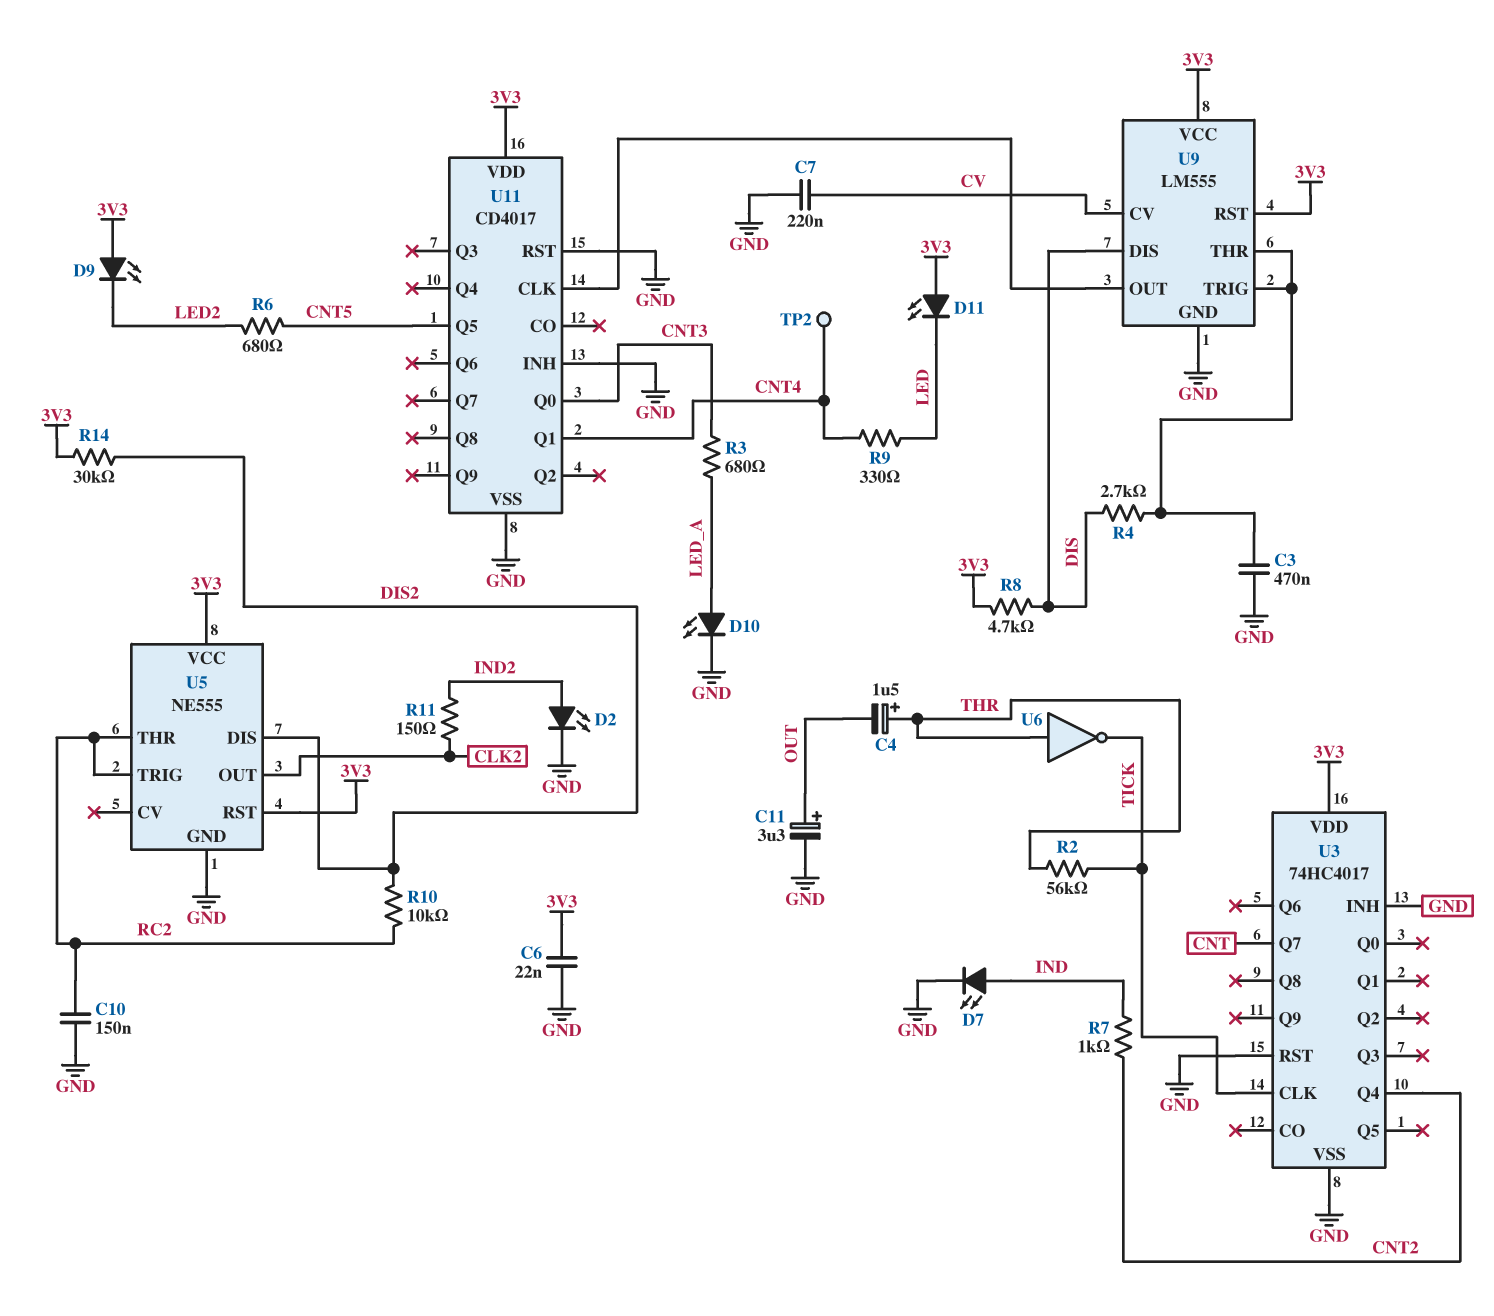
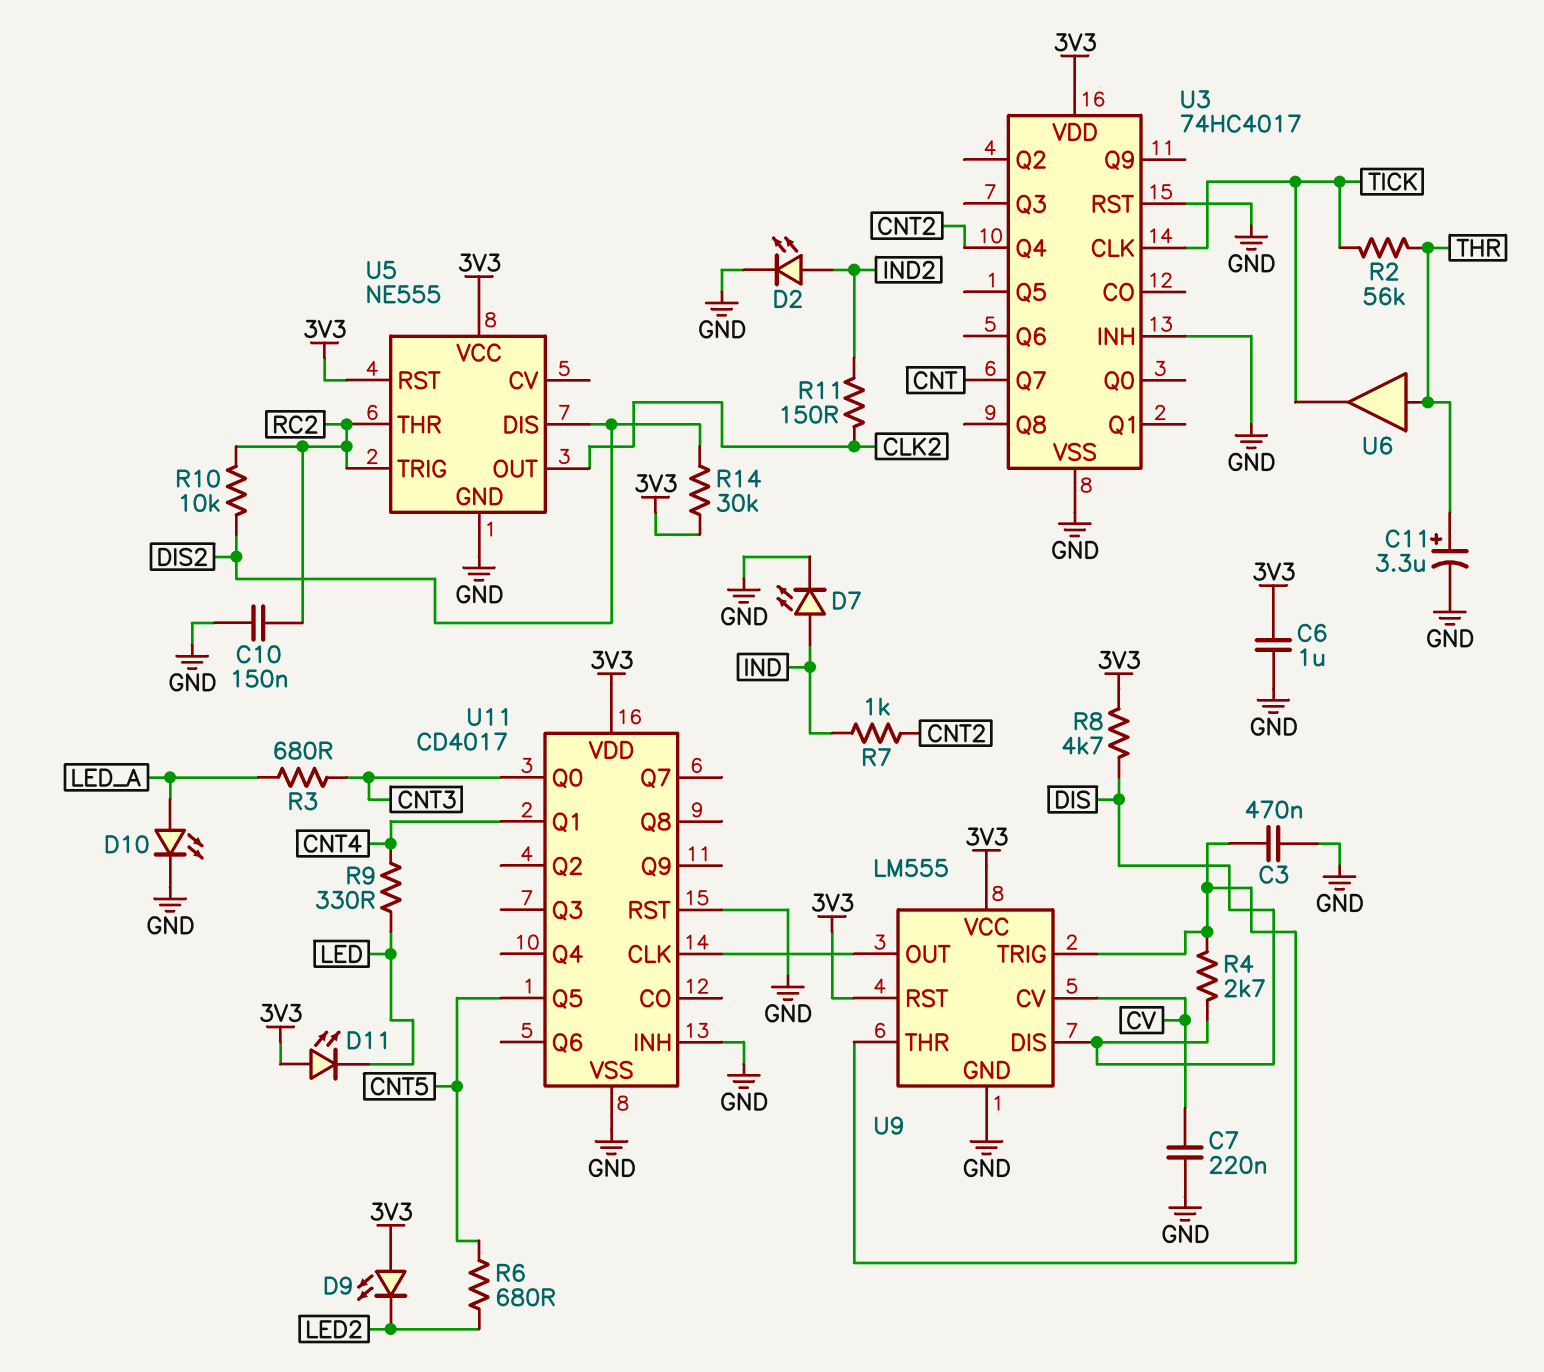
C4: 1.5uF (plus THR, minus OUT) -> none
C6: 22nF (3V3, GND) -> 1uF (3V3, GND)
C11: 3.3uF (plus OUT, minus GND) -> 3.3uF (plus THR, minus GND)
TP2: test point (CNT4) -> none
U6: NOT (in THR, out TICK) -> buffer (in THR, out TICK)

